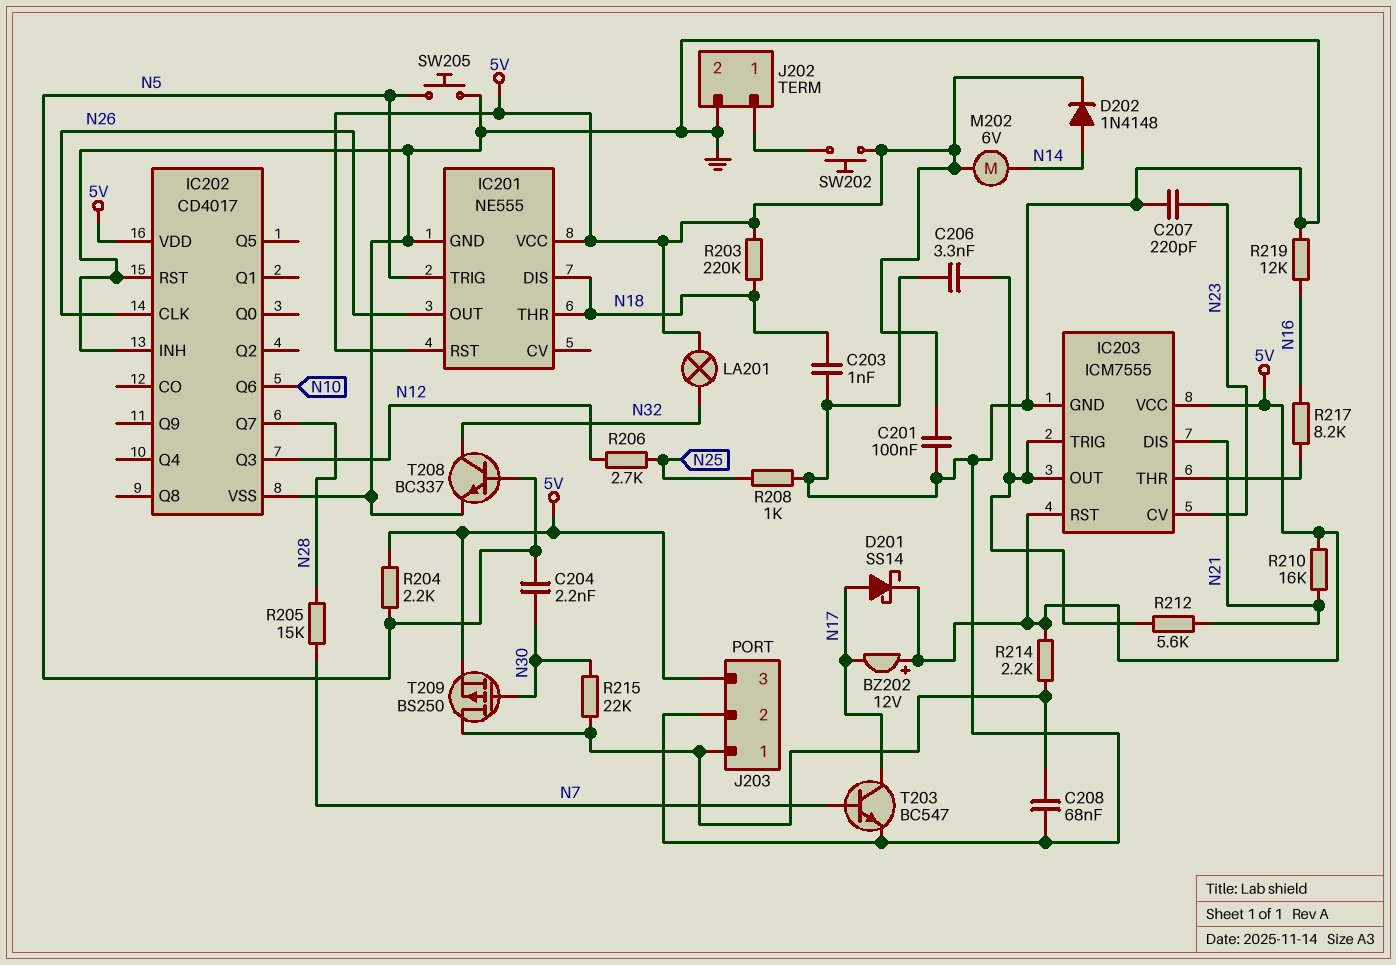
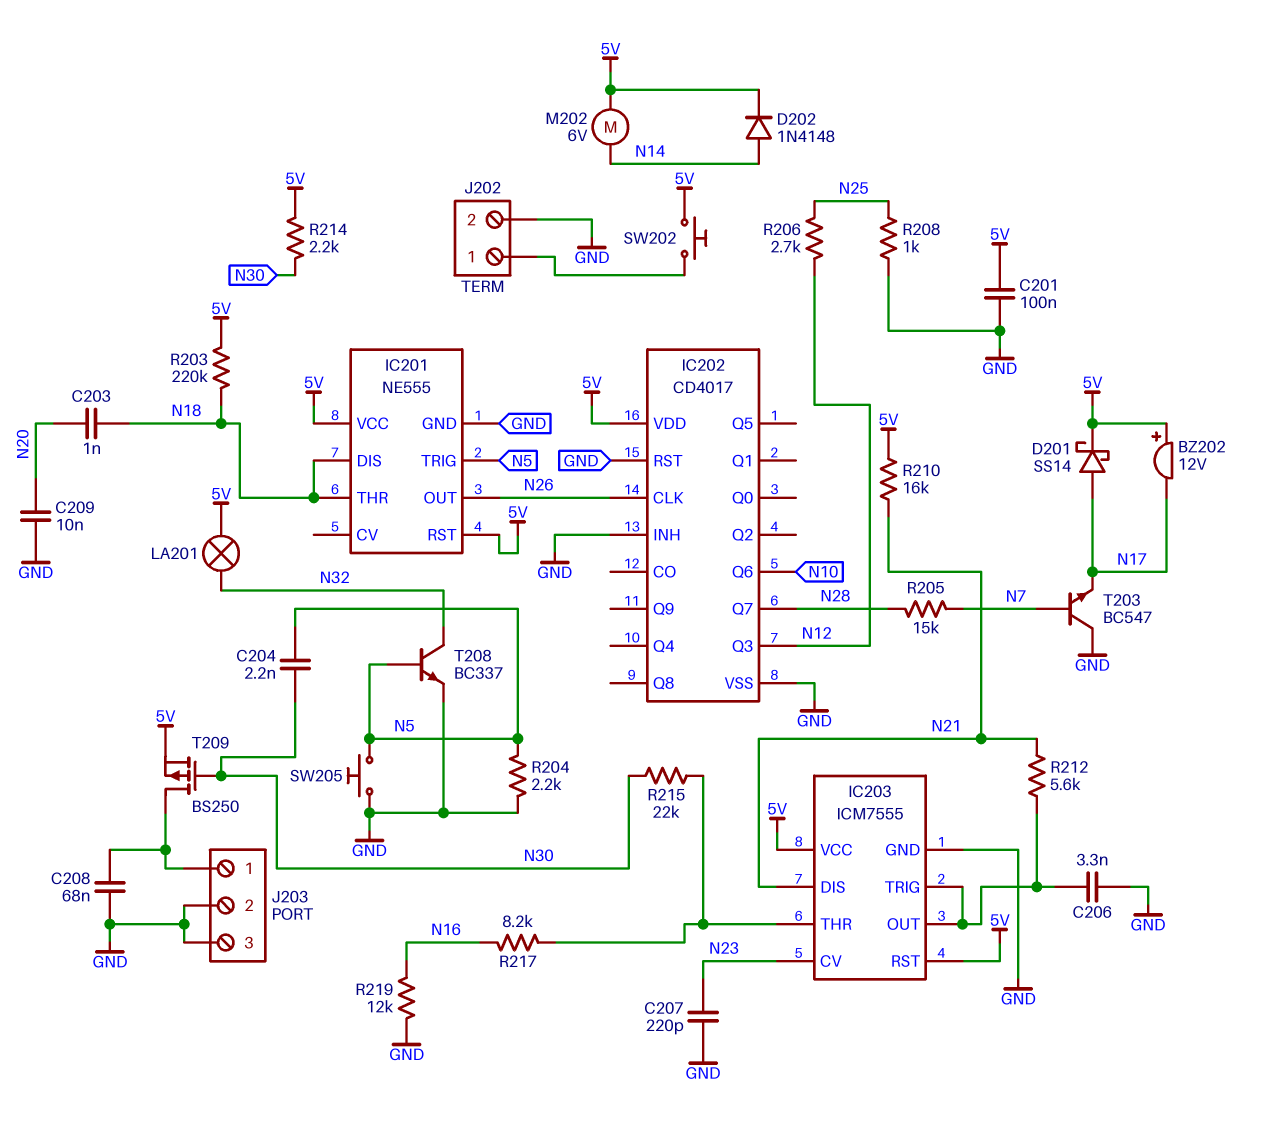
C203: 1nF (GND, N18) -> 1nF (N18, N20)
C209: none -> 10nF (GND, N20)
J203 pin 3: 5V -> GND
R204: 2.2k (5V, N5) -> 2.2k (GND, N5)
R214: 2.2k (5V, J203/1) -> 2.2k (5V, N30)
R215: 22k (J203/1, N30) -> 22k (IC203/THR, N30)
T203: NPN BC547 (B N7, C N17, E GND) -> NPN BC547 (B N7, C GND, E N17)

